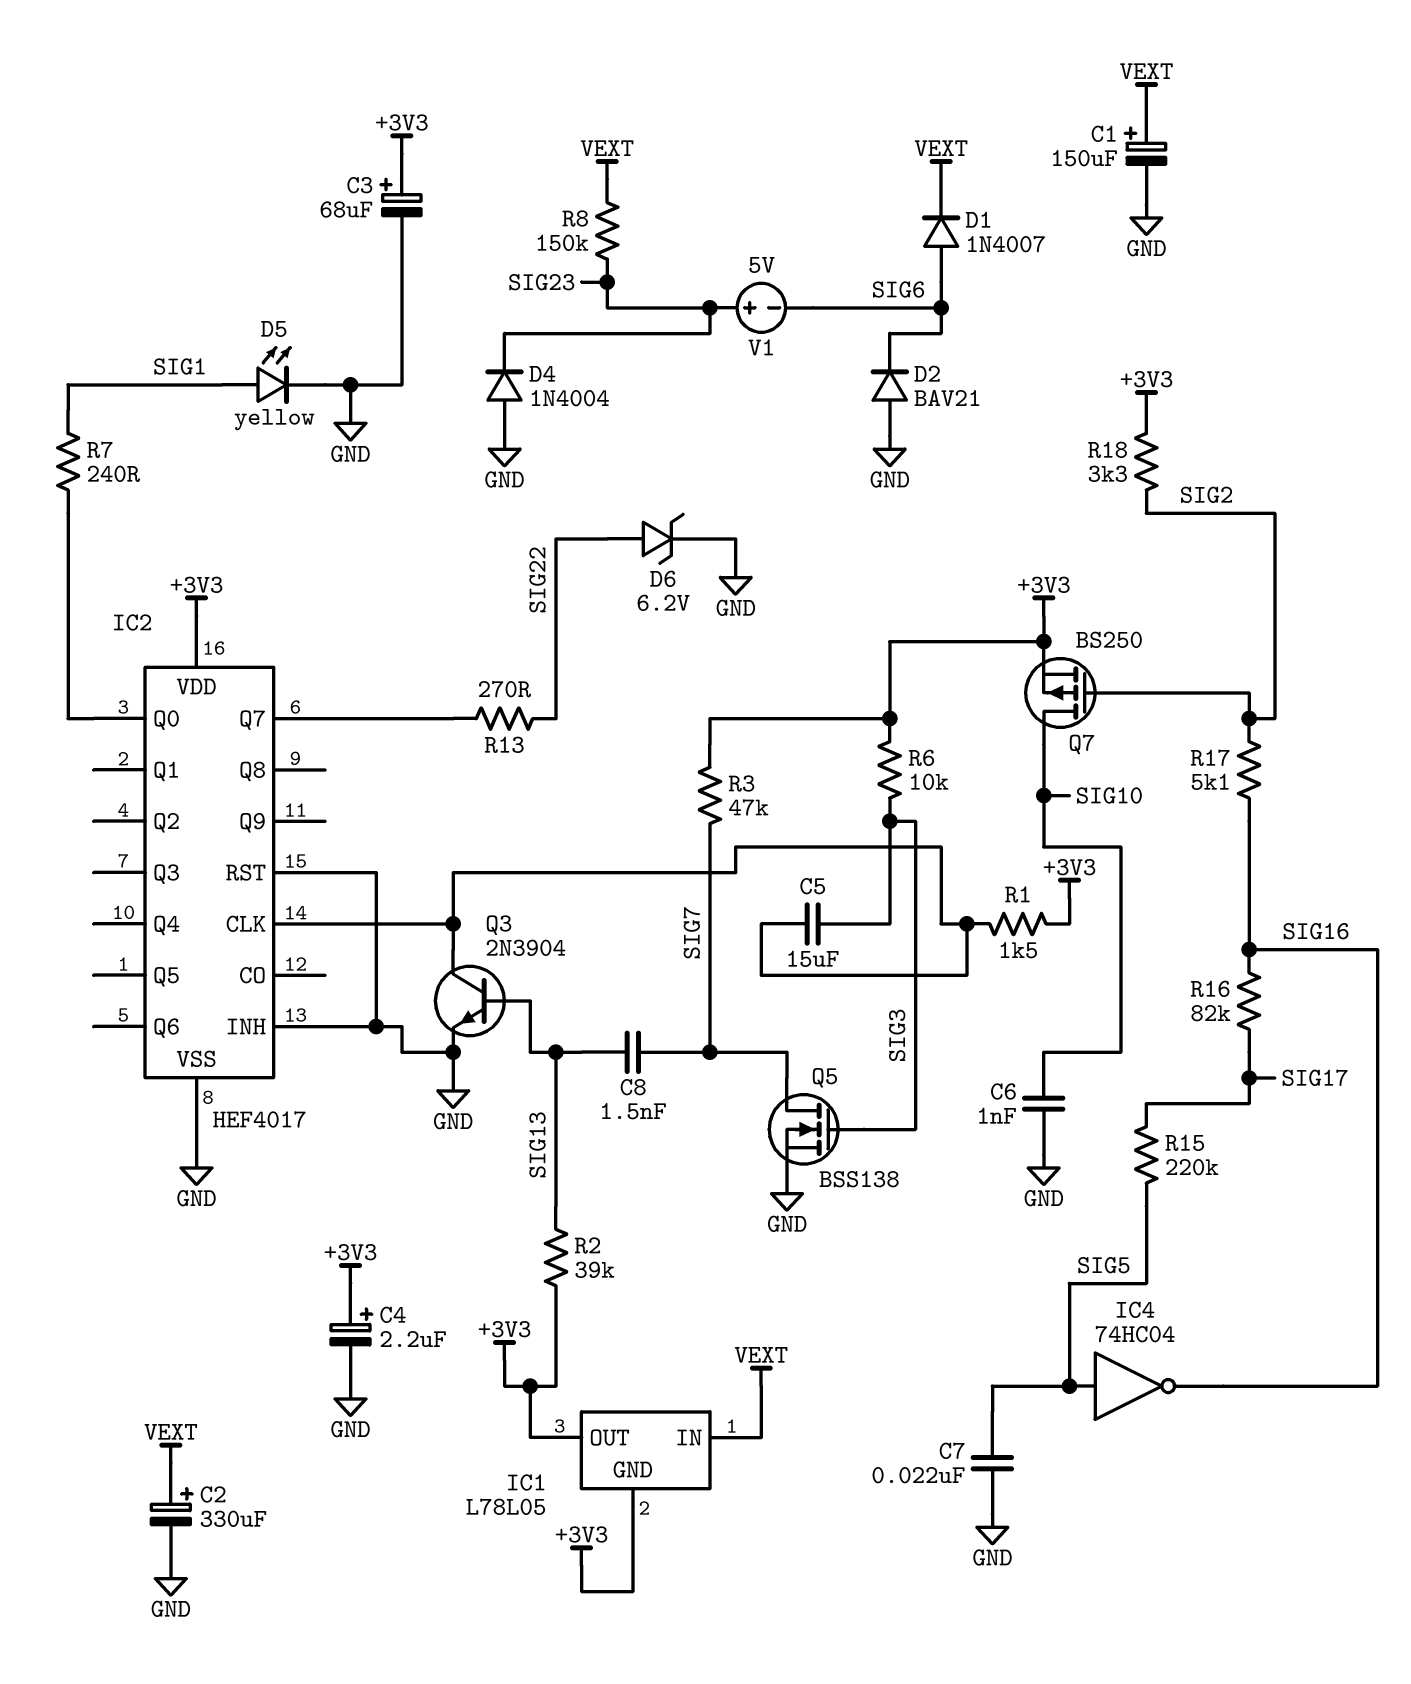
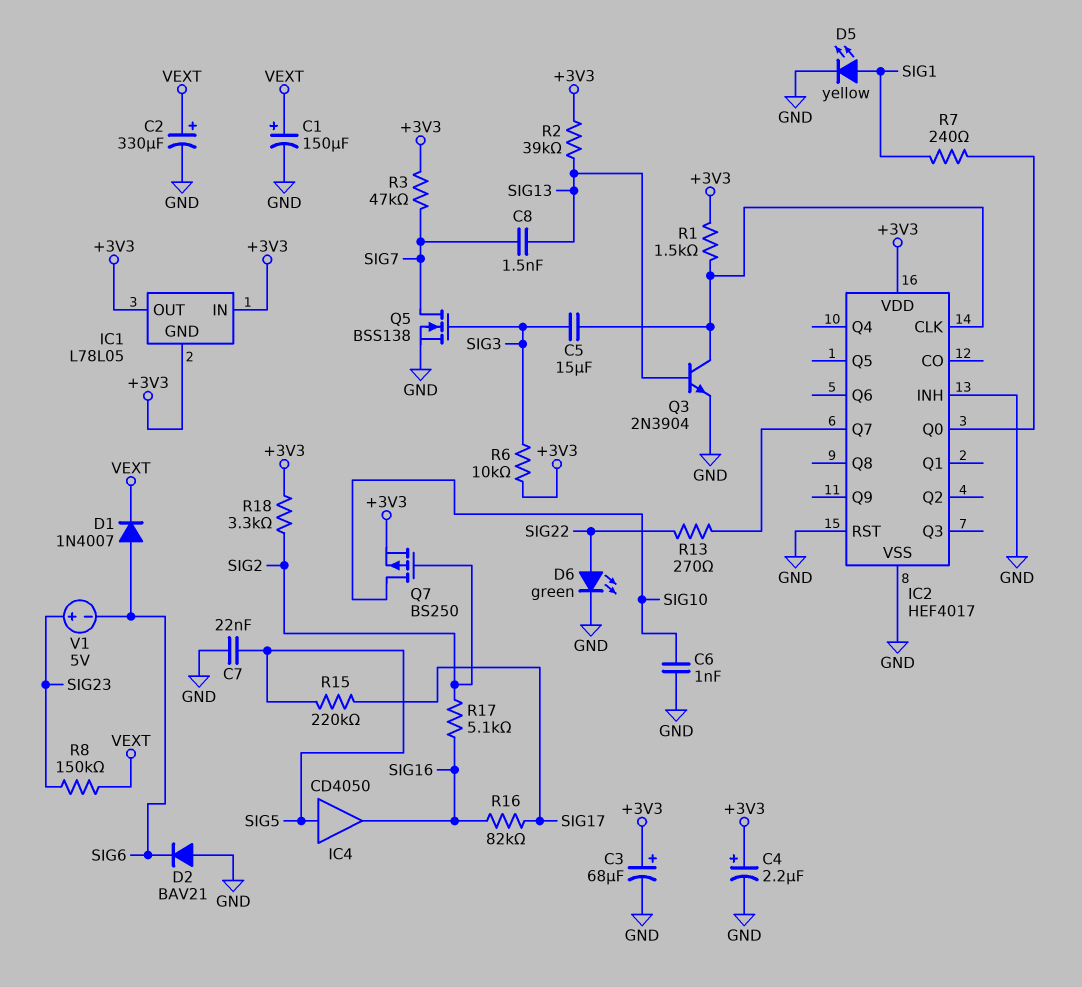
D4: diode 1N4004 (A GND, K SIG23) -> none
D6: zener 6.2V (A SIG22, K GND) -> LED green (A SIG22, K GND)
IC1 pin IN: VEXT -> +3V3
IC4: NOT 74HC04 (in SIG5, out SIG16) -> buffer CD4050 (in SIG5, out SIG16)

